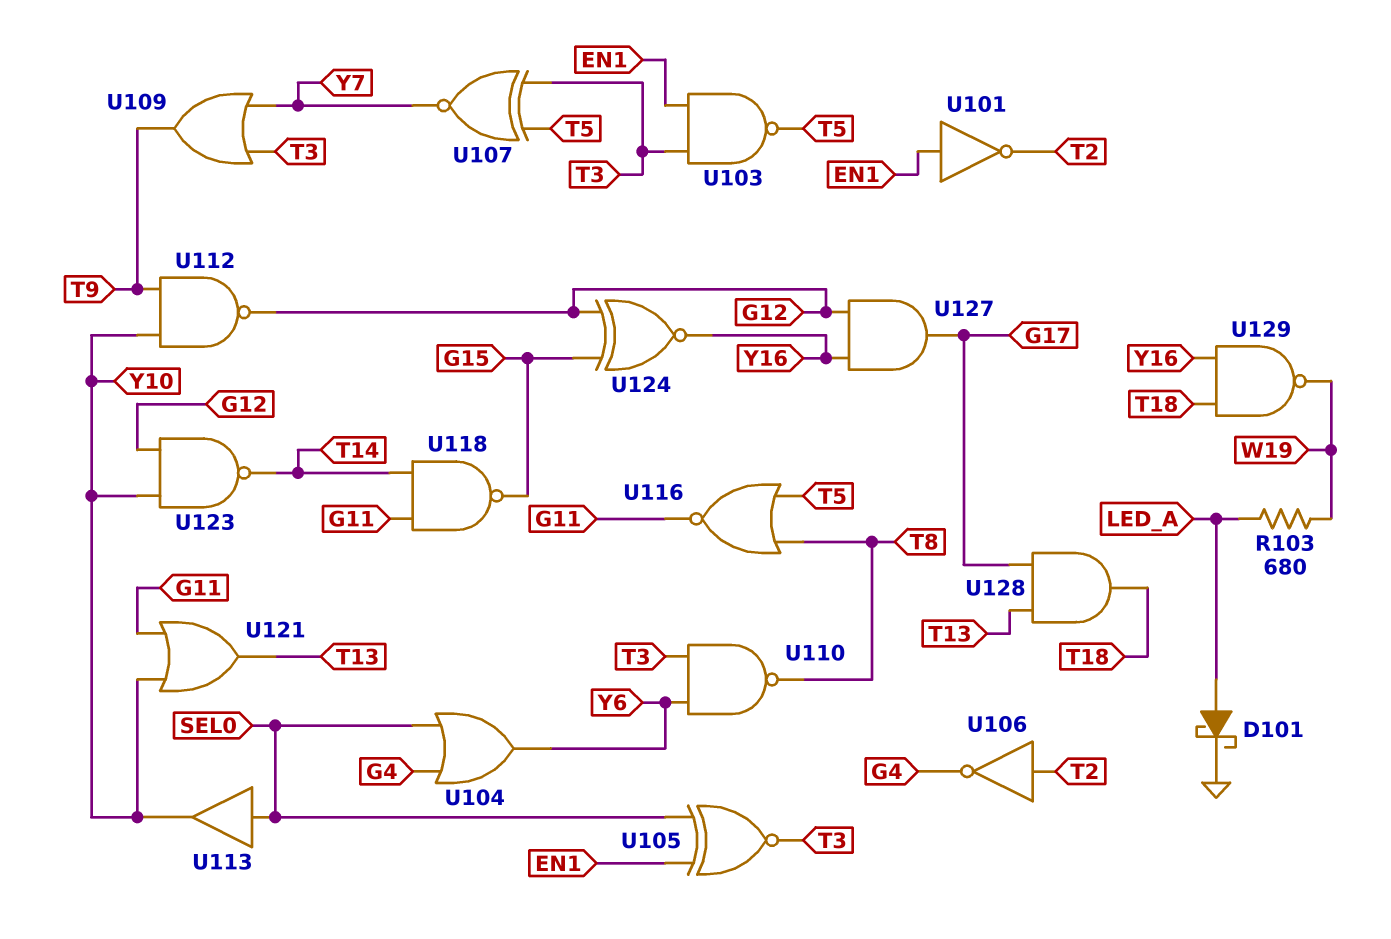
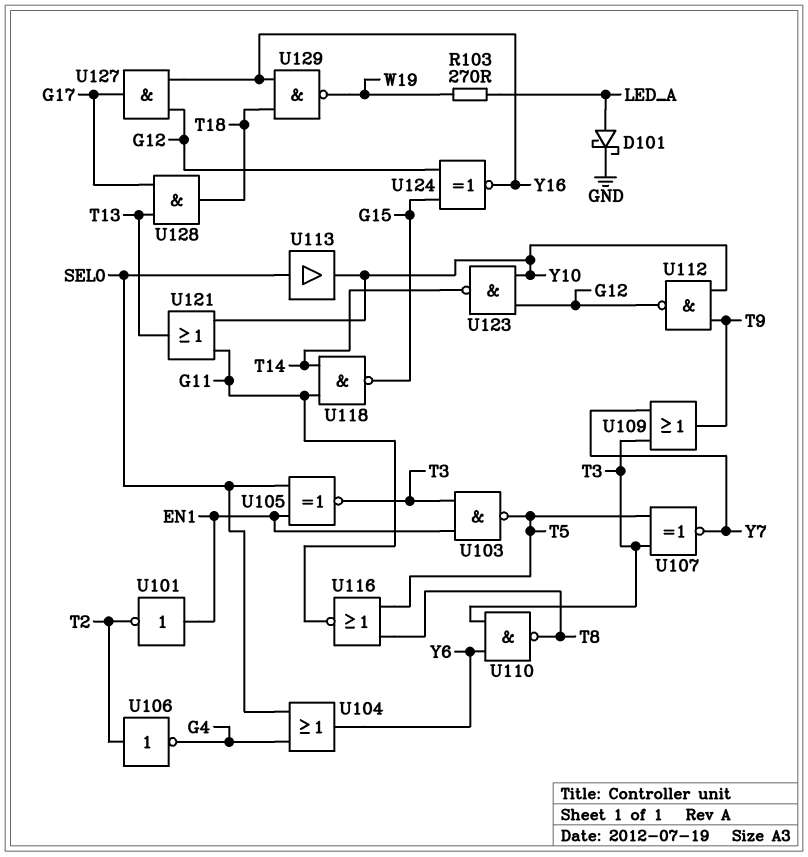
R103: 680 (LED_A, W19) -> 270 (LED_A, W19)

